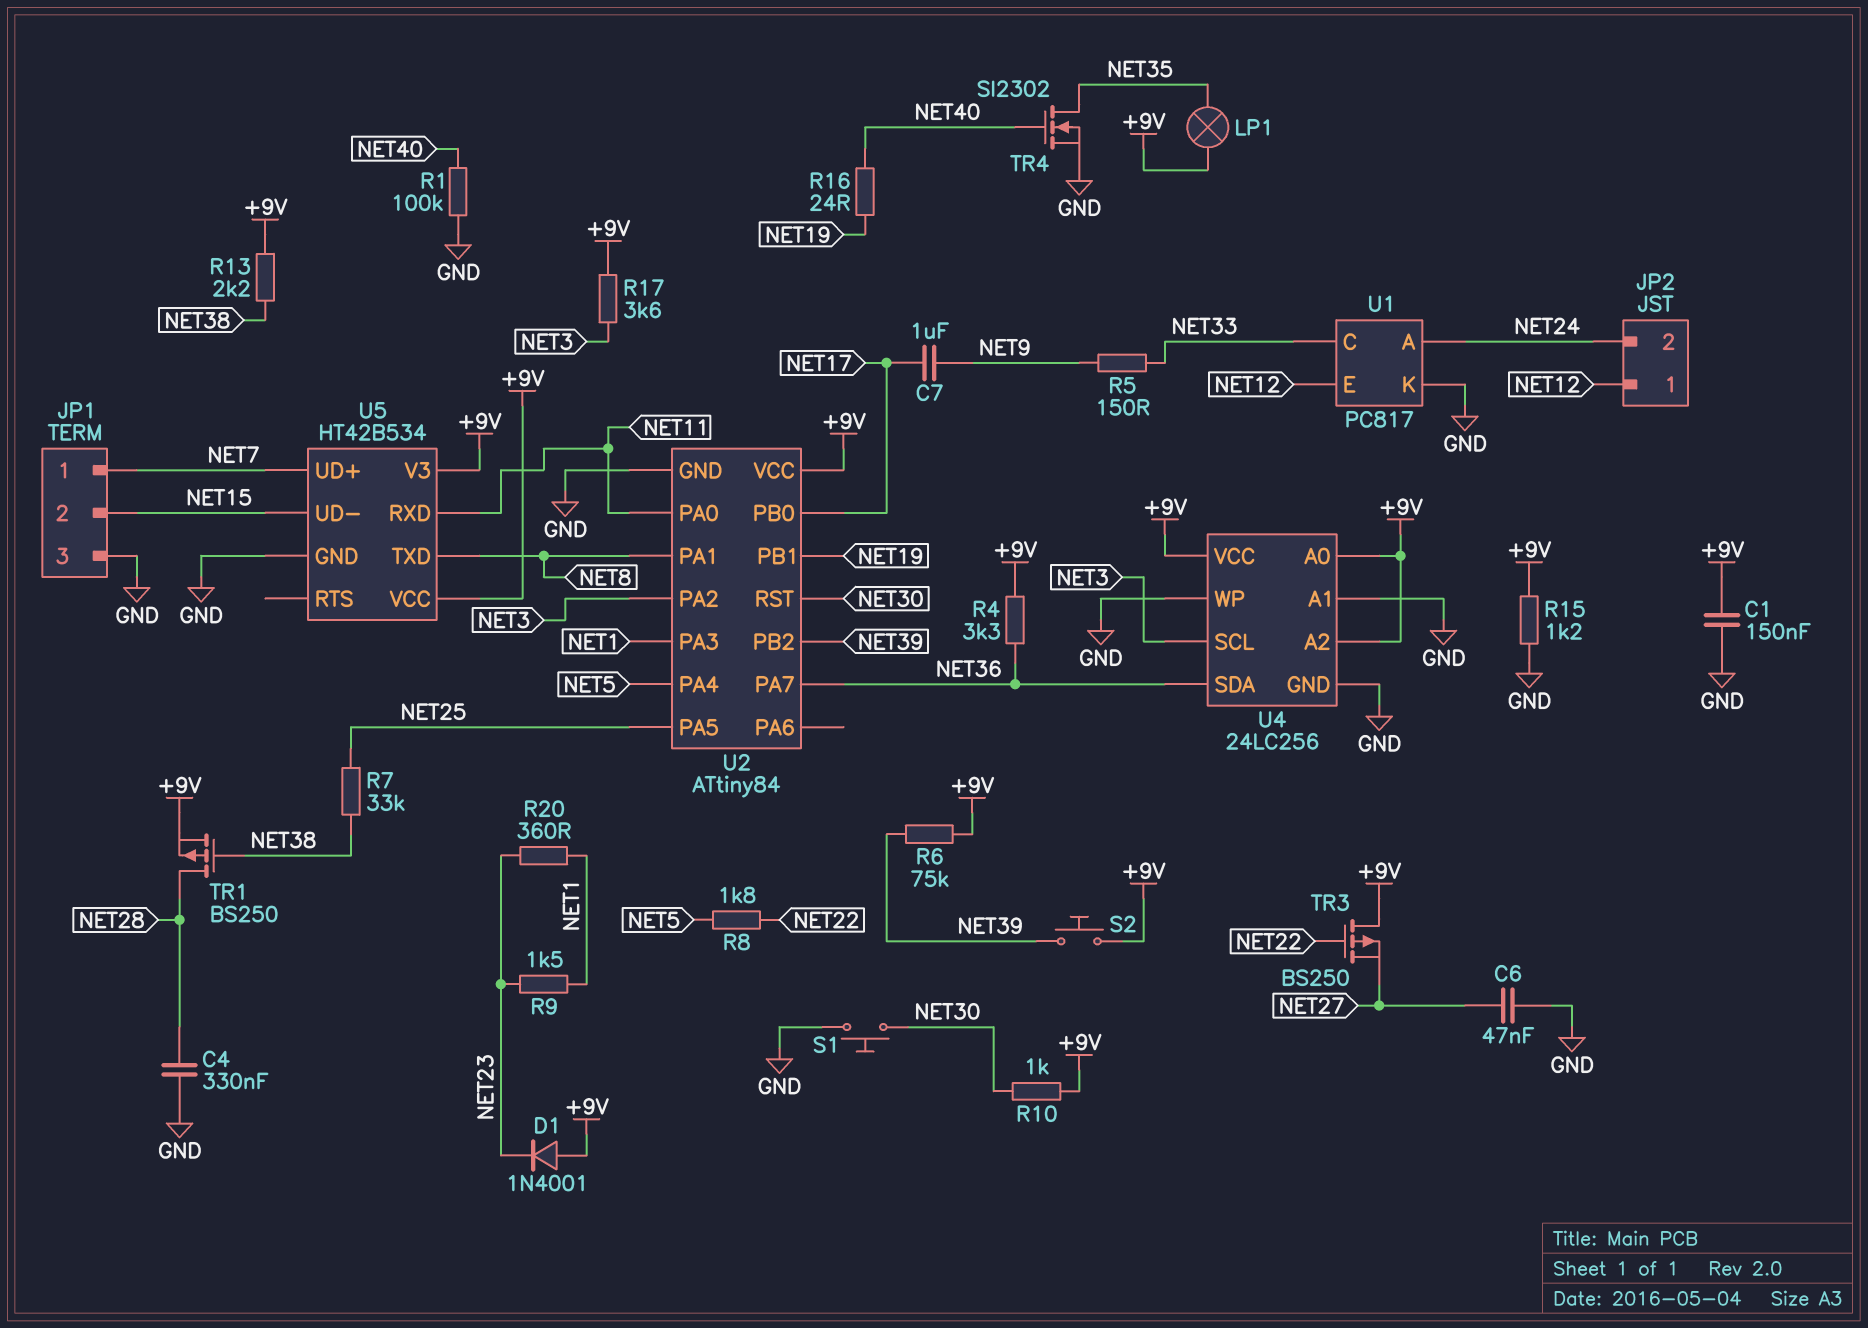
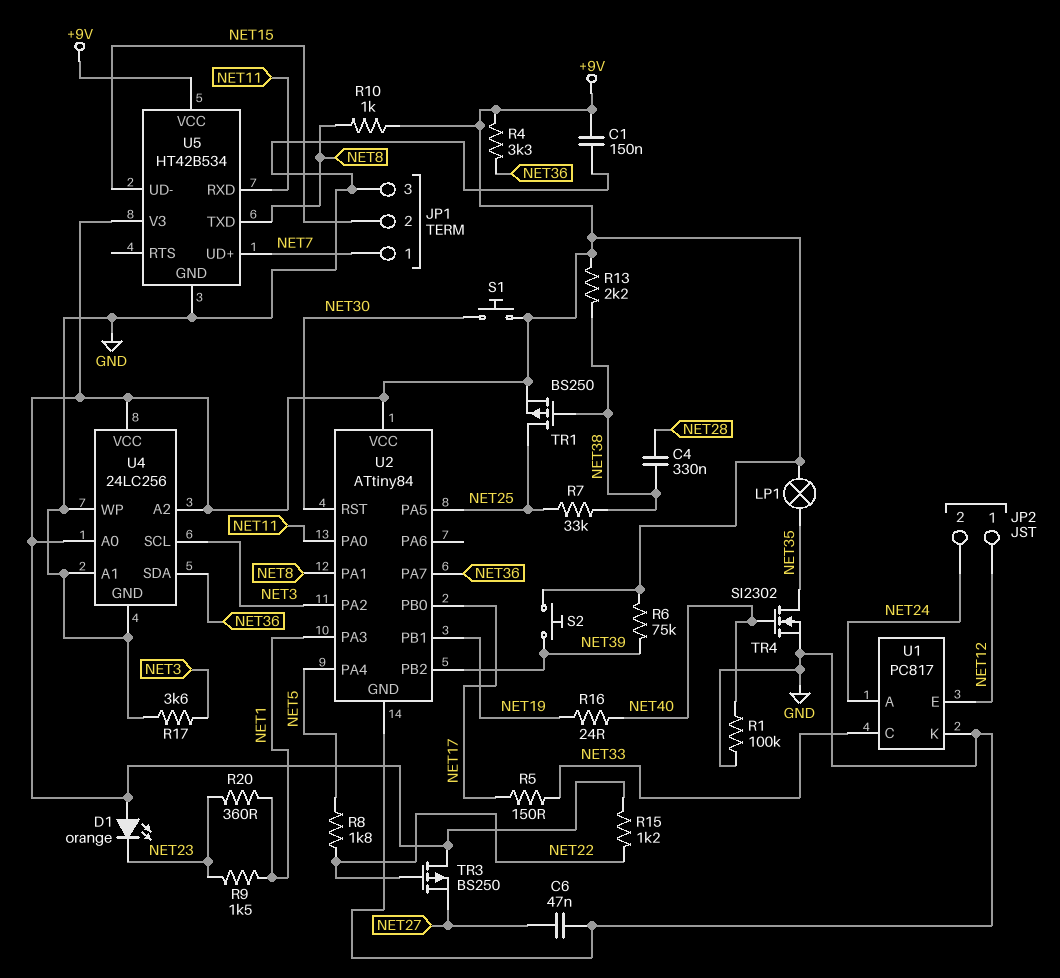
C4: 330nF (GND, NET28) -> 330nF (NET28, NET38)
C7: 1uF (NET9, NET17) -> none
D1: diode 1N4001 (A +9V, K NET23) -> LED orange (A +9V, K NET23)
R5: 150 (NET9, NET33) -> 150 (NET17, NET33)
R10: 1k (+9V, NET30) -> 1k (+9V, NET8)
R15: 1.2k (+9V, GND) -> 1.2k (+9V, NET22)
R17: 3.6k (+9V, NET3) -> 3.6k (GND, NET3)
S1: button (GND, NET30) -> button (+9V, NET30)
TR1: PMOS BS250 (G NET38, D NET28, S +9V) -> PMOS BS250 (G NET38, D NET25, S +9V)

